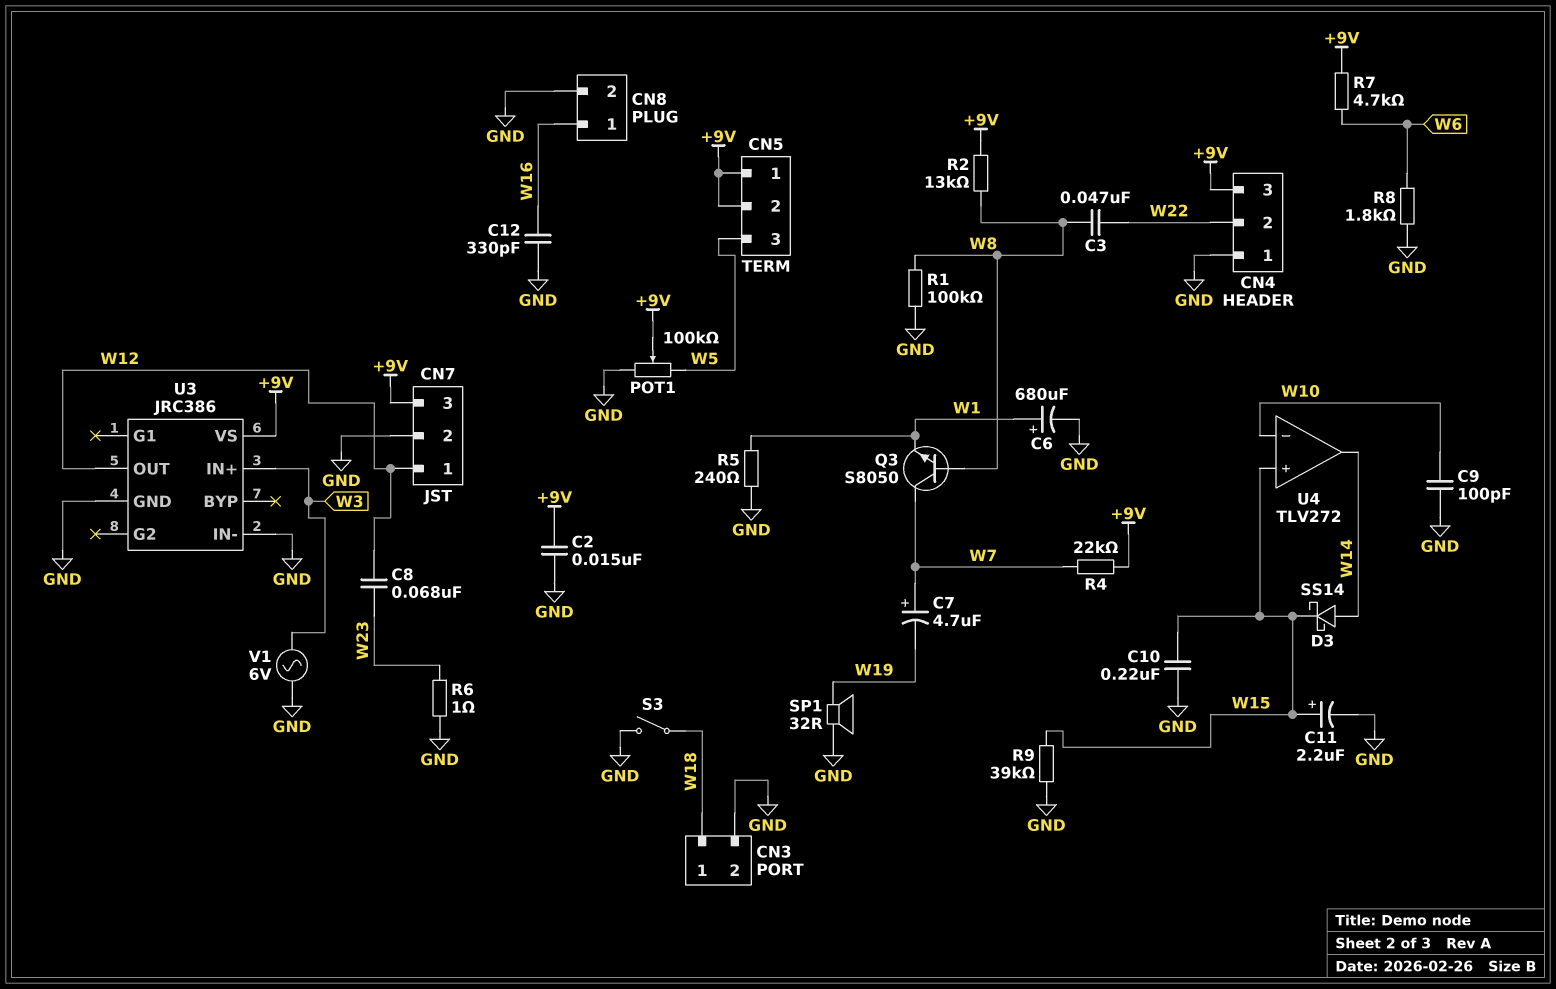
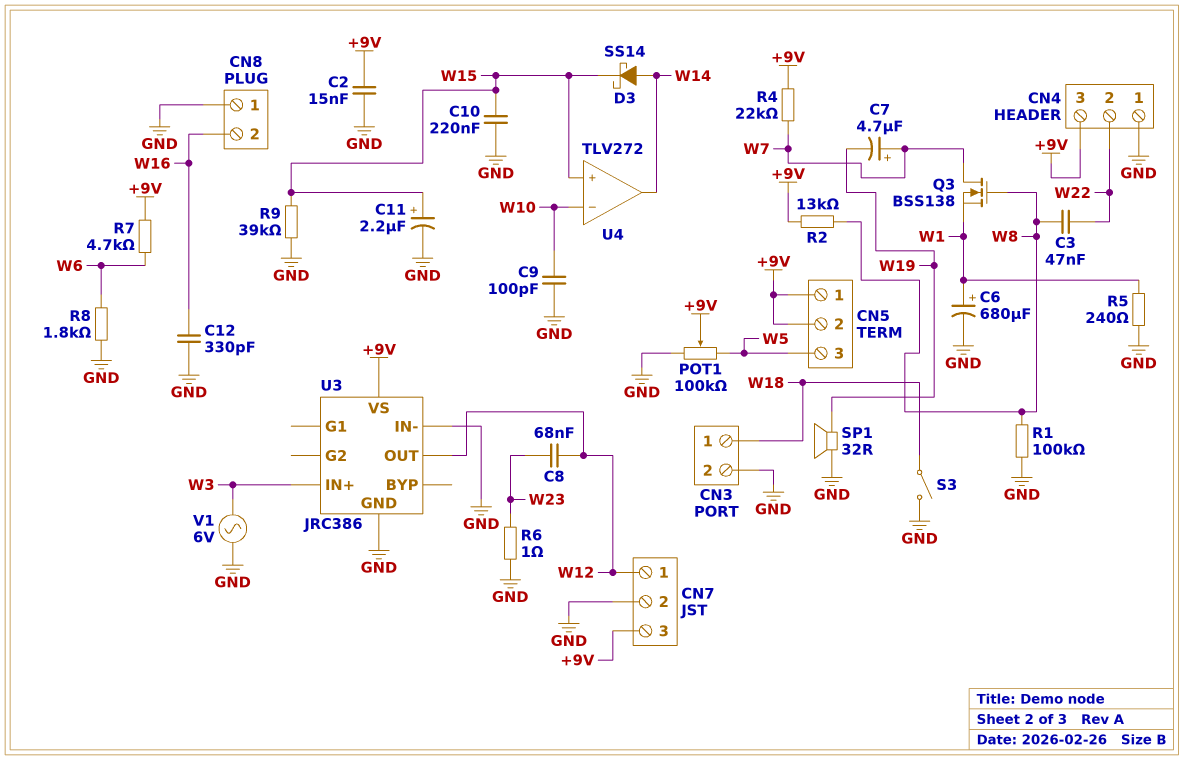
CN8 pin 1: W16 -> GND
CN8 pin 2: GND -> W16
Q3: NPN S8050 (B W8, C W7, E W1) -> NMOS BSS138 (G W8, D W7, S W1)

